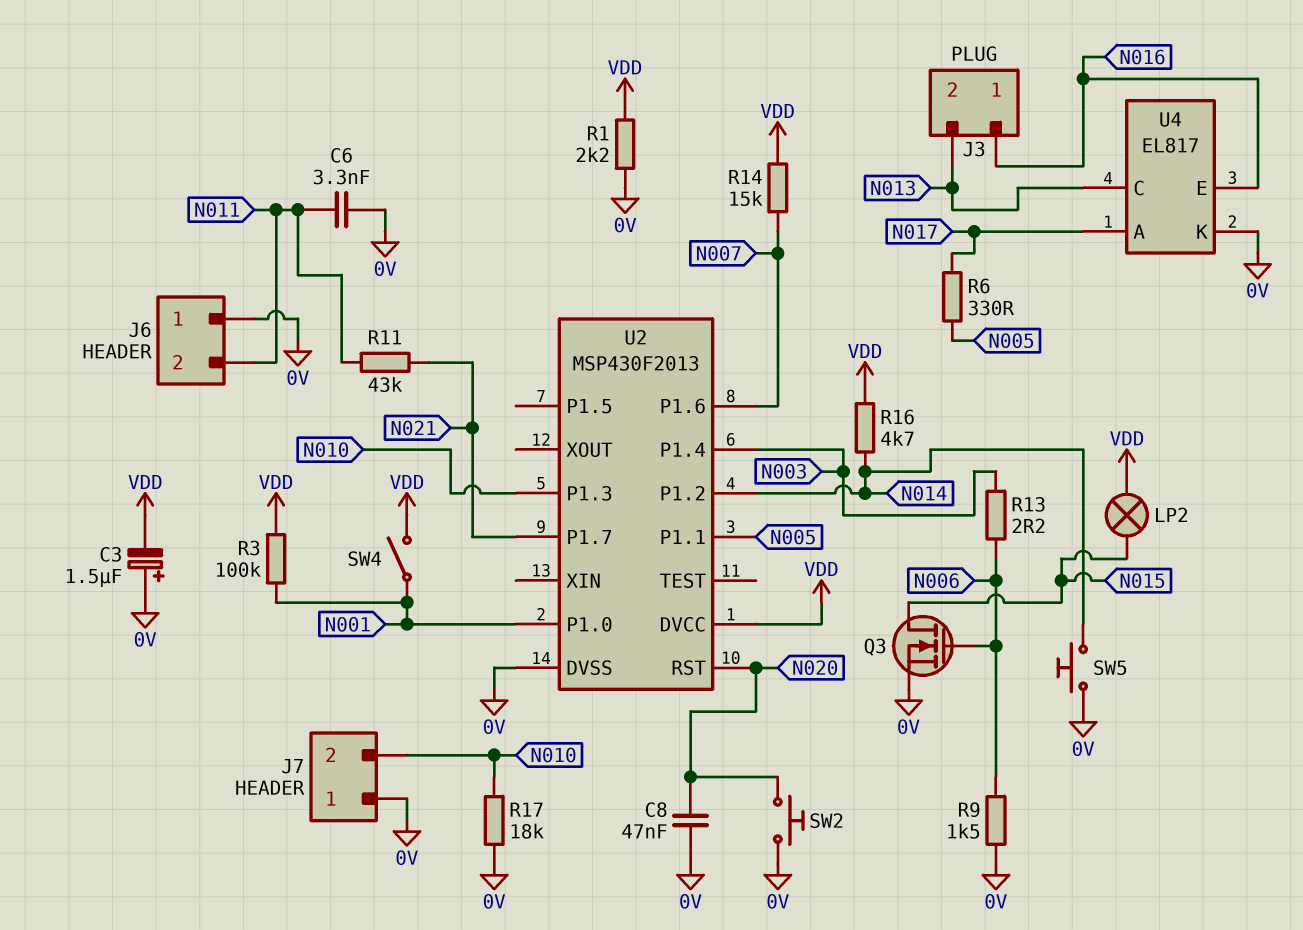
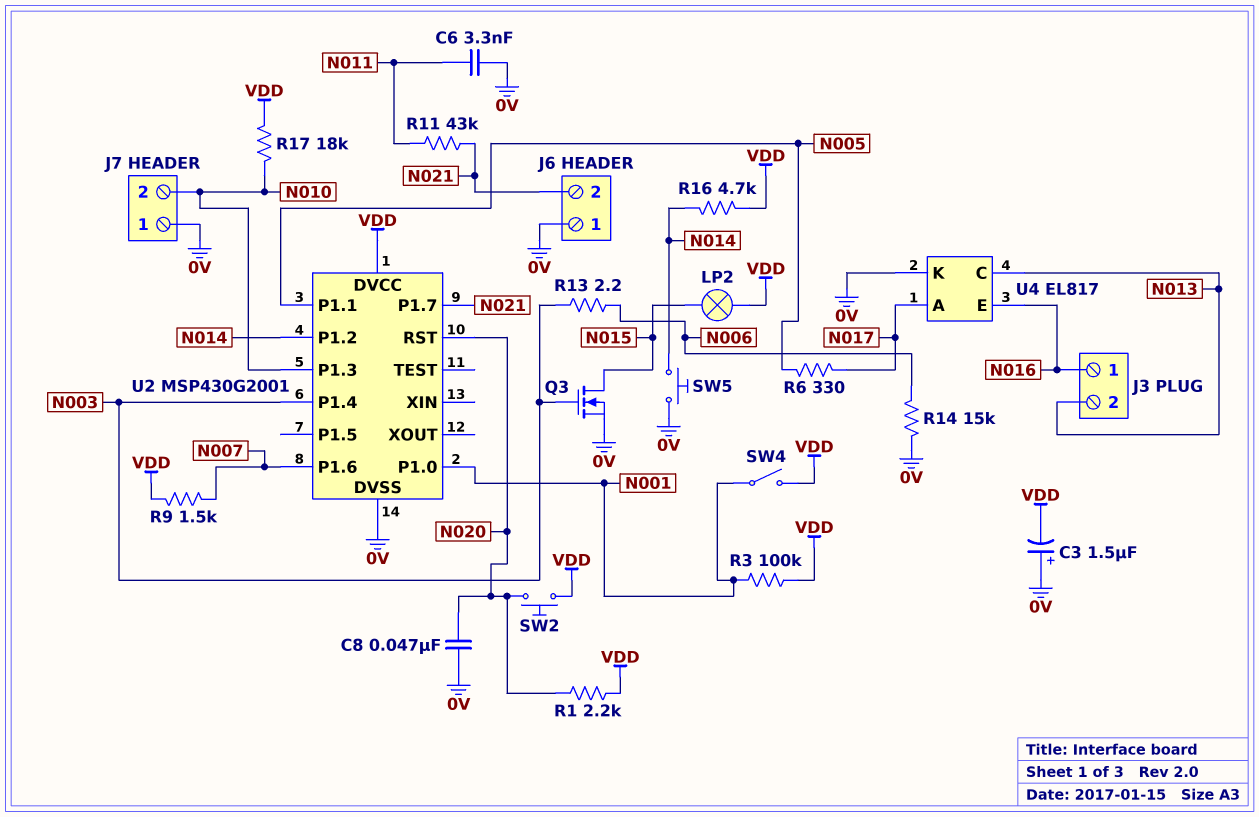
J6 pin 2: N011 -> N021
Q3: NMOS (G N006, D N015, S 0V) -> NMOS (G N003, D N015, S 0V)
R1: 2.2k (0V, VDD) -> 2.2k (N020, VDD)
R9: 1.5k (0V, N006) -> 1.5k (N007, VDD)
R14: 15k (N007, VDD) -> 15k (0V, N006)
R17: 18k (0V, N010) -> 18k (N010, VDD)
SW2: button (0V, N020) -> button (N020, VDD)
U2: MSP430F2013 -> MSP430G2001

